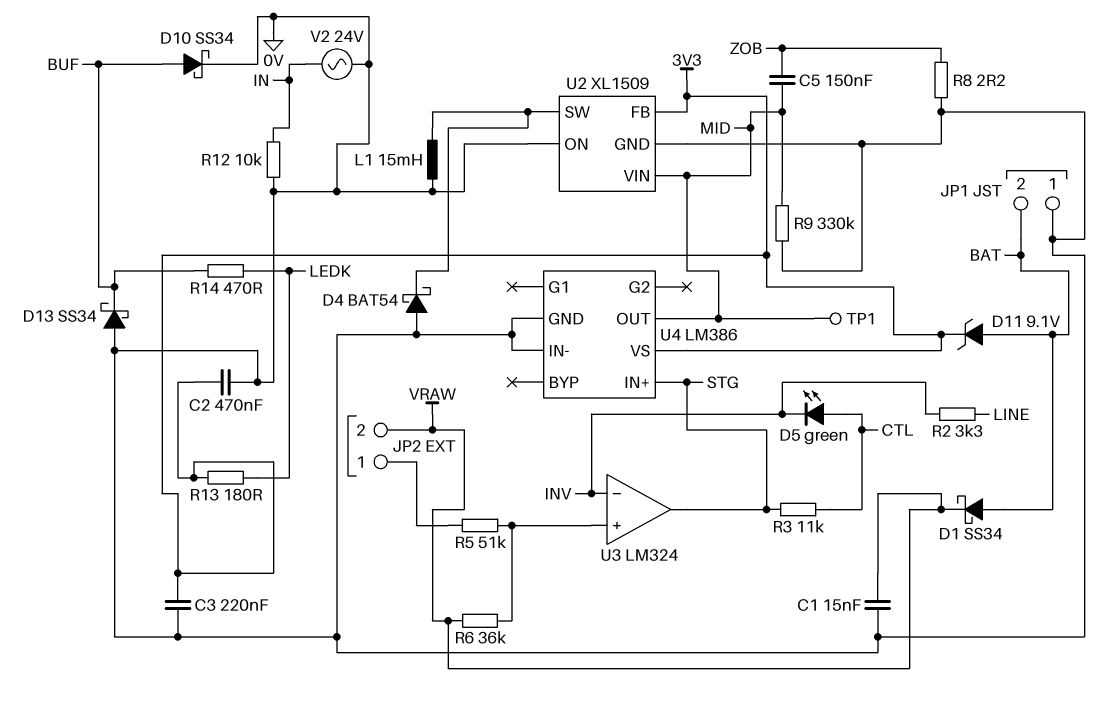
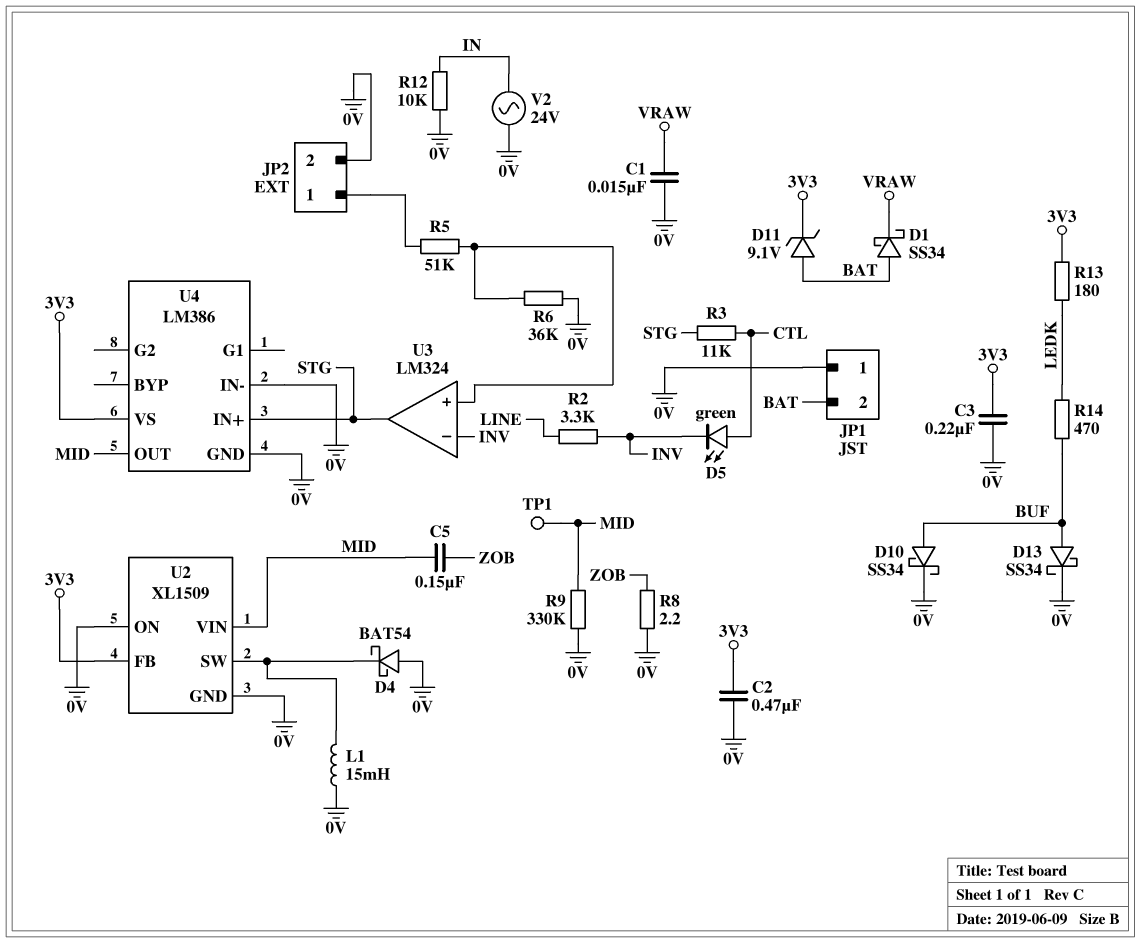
D13: schottky SS34 (A 0V, K BUF) -> schottky SS34 (A BUF, K 0V)
JP2 pin 2: VRAW -> 0V
R6: 36k (U3/in+, VRAW) -> 36k (0V, U3/in+)

